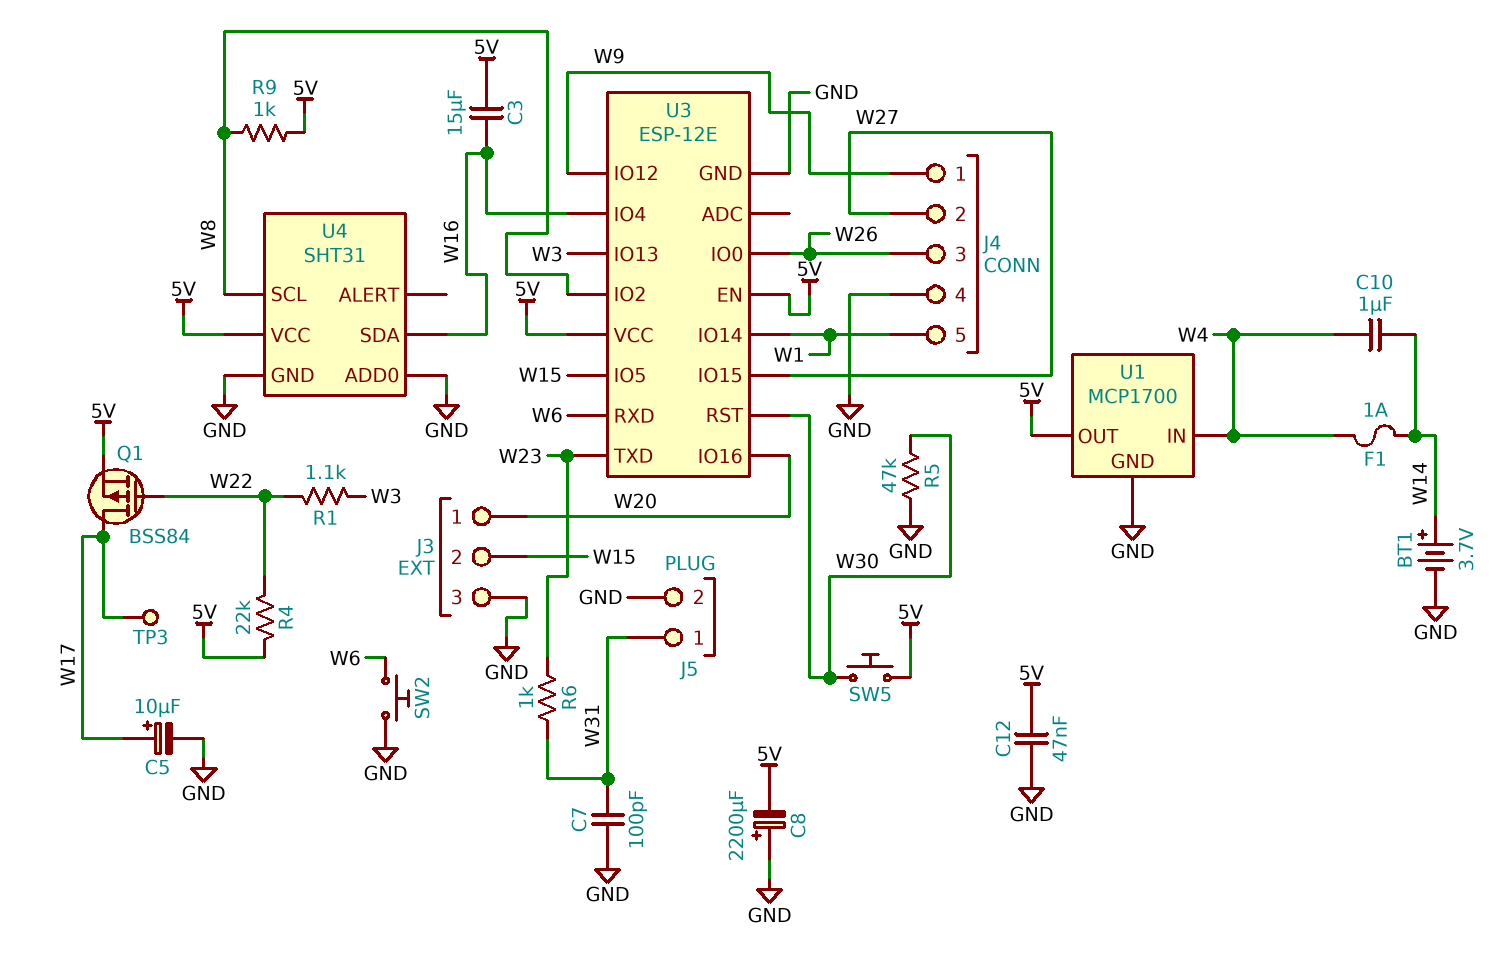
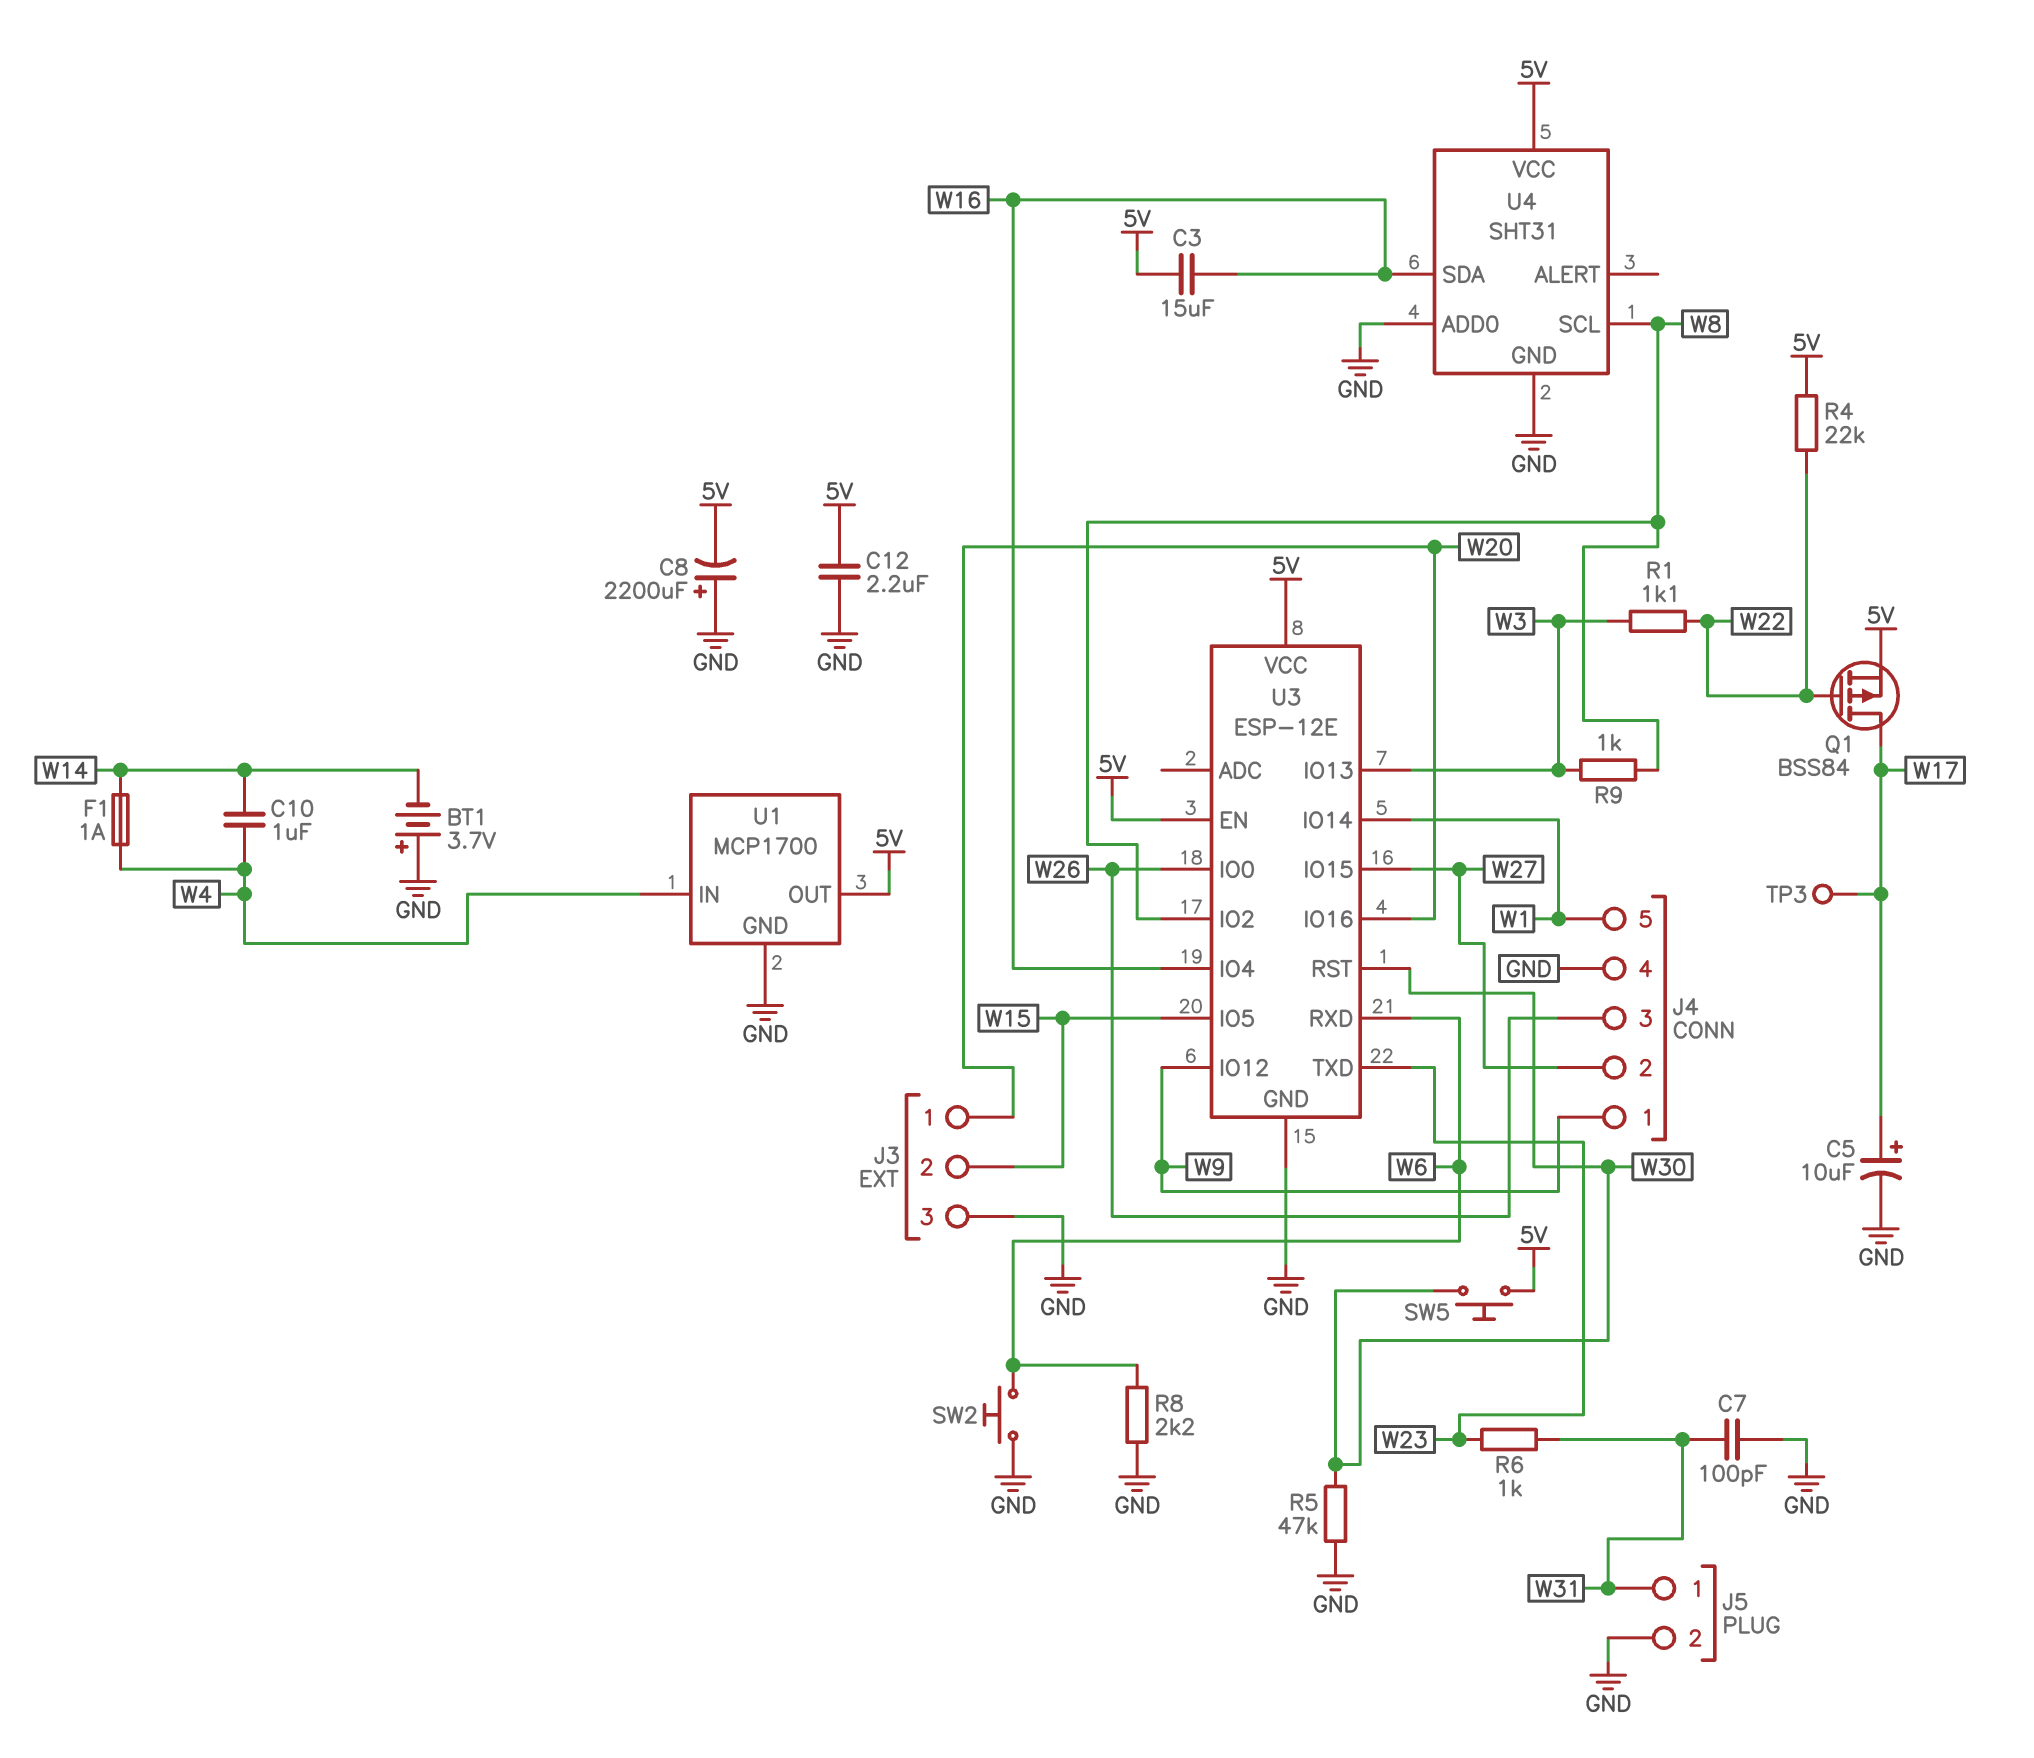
BT1: 3.7V (plus W14, minus GND) -> 3.7V (plus GND, minus W14)
C12: 47nF (5V, GND) -> 2.2uF (5V, GND)
R8: none -> 2.2k (GND, W6)
R9: 1k (5V, W8) -> 1k (W3, W8)

